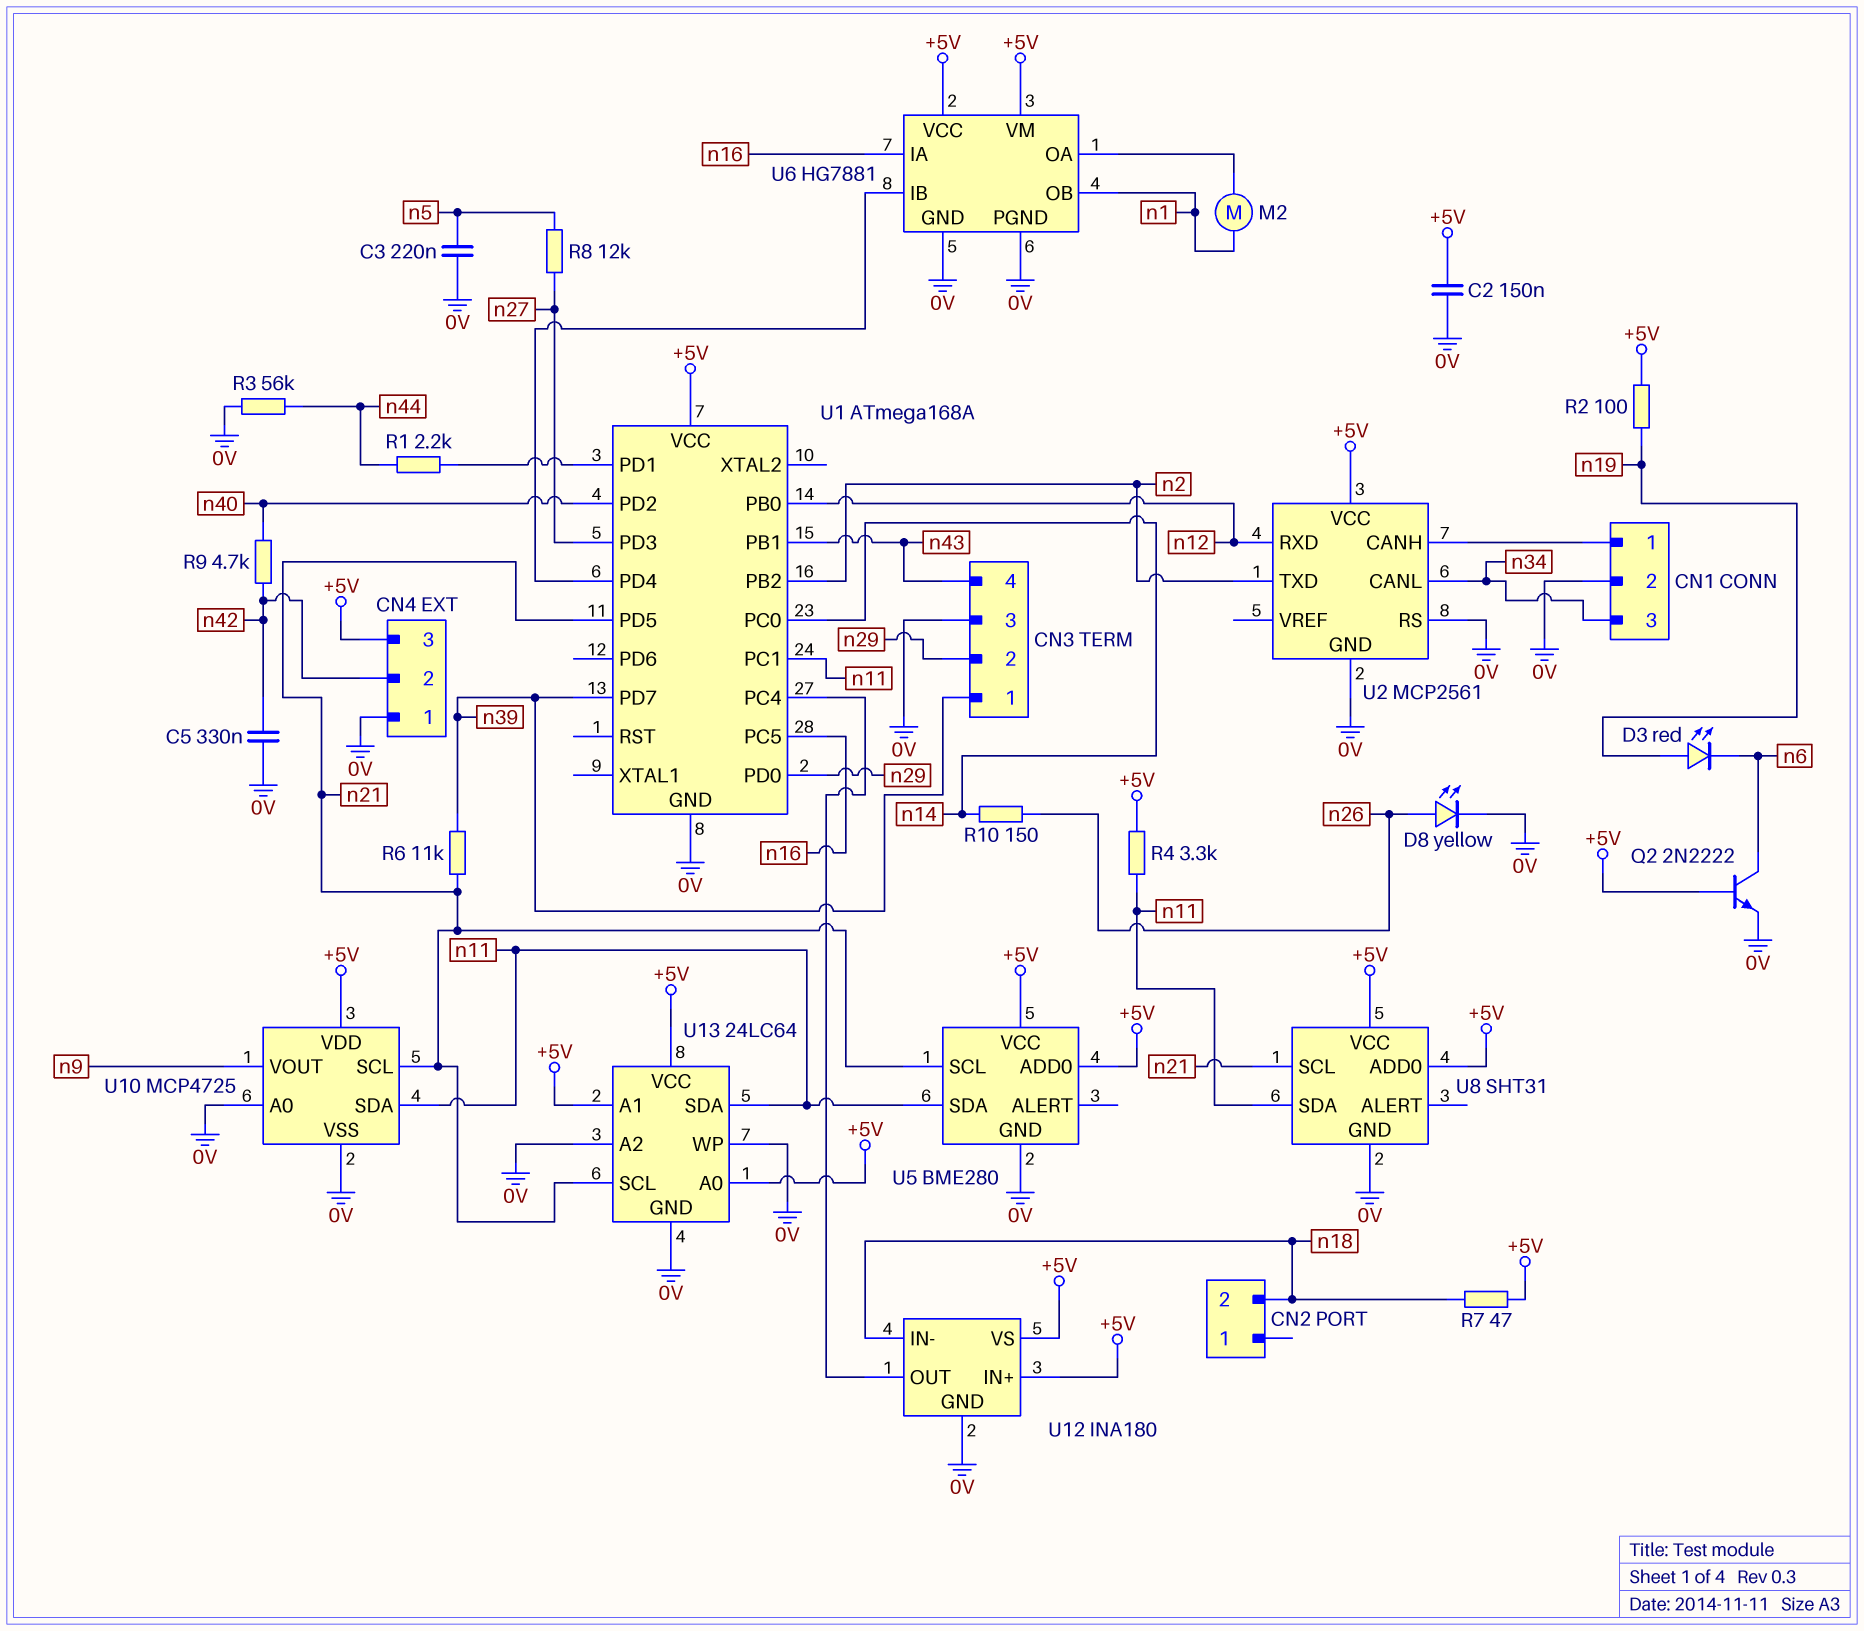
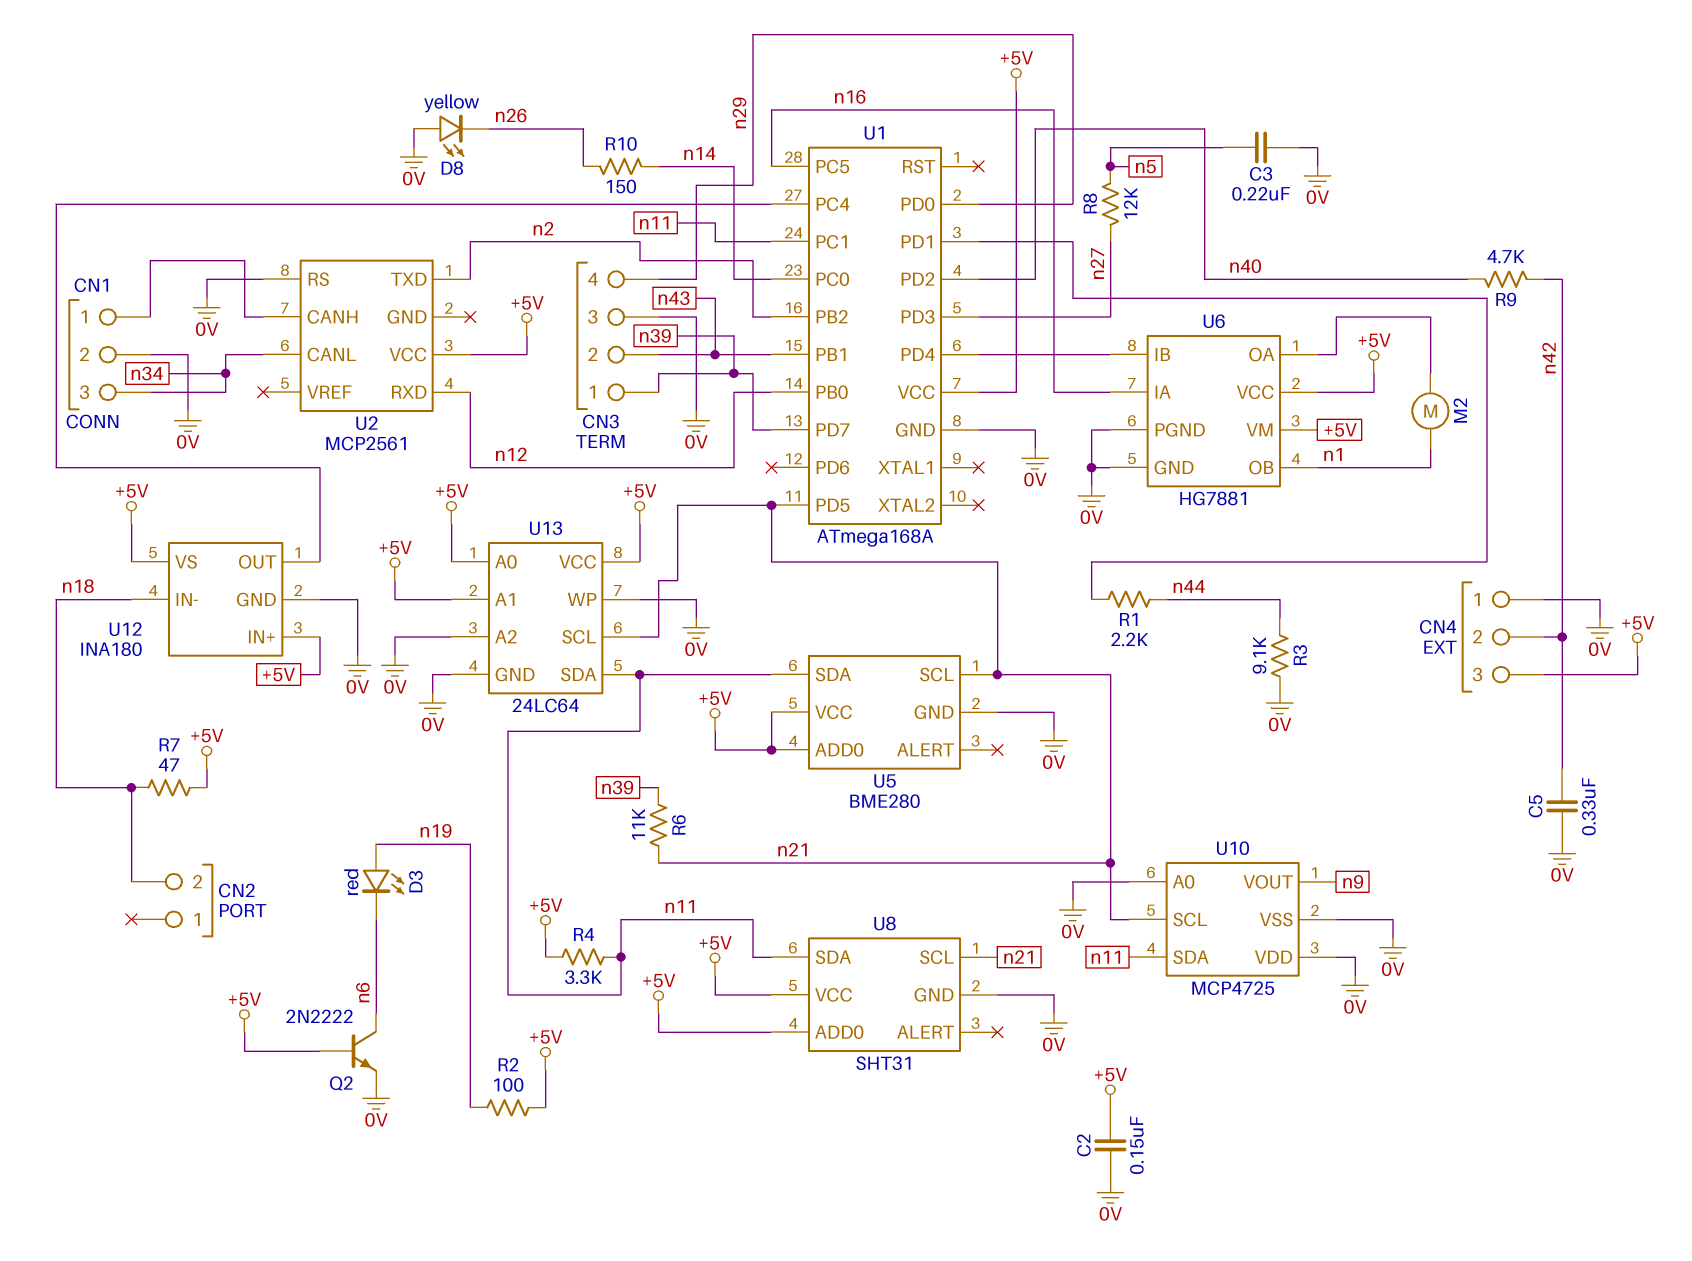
CN3 pin 2: n29 -> n43
CN3 pin 4: n43 -> n29
D8: LED yellow (A n26, K 0V) -> LED yellow (A 0V, K n26)
R3: 56k (0V, n44) -> 9.1k (0V, n44)
U2 pin GND: 0V -> none
U10 pin VDD: +5V -> 0V

